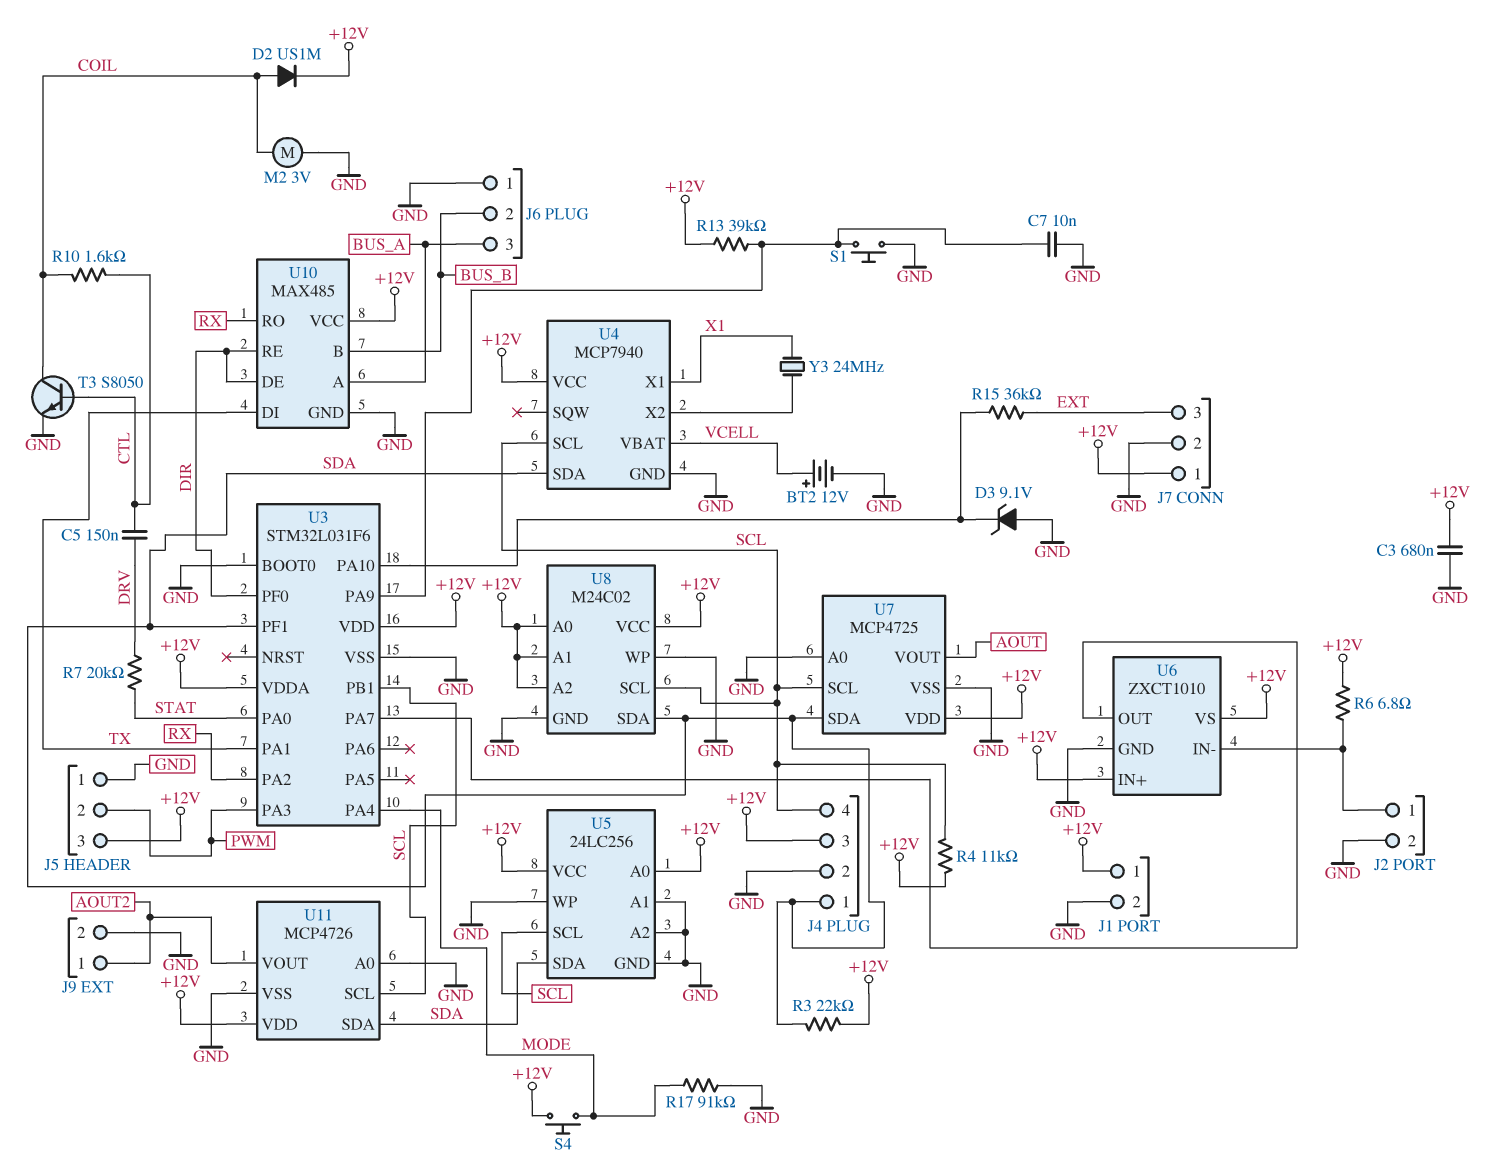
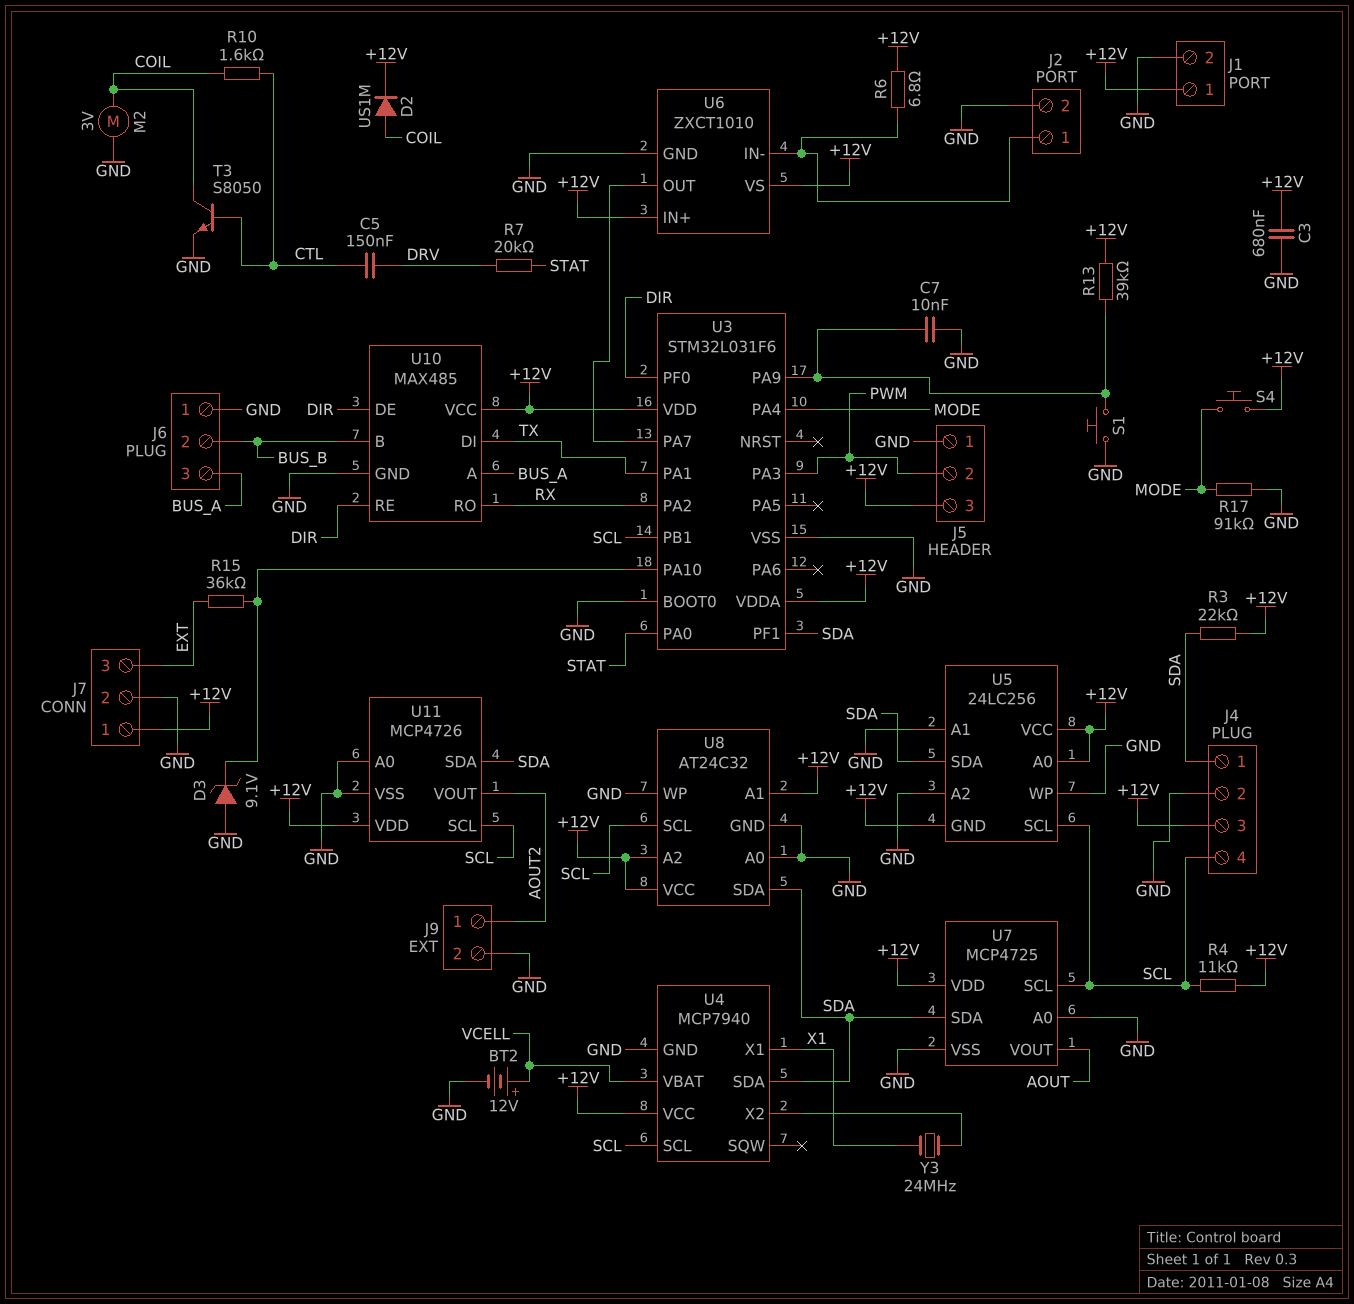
U5 pin GND: GND -> +12V
U8: M24C02 -> AT24C32
U8 pin A0: +12V -> GND

